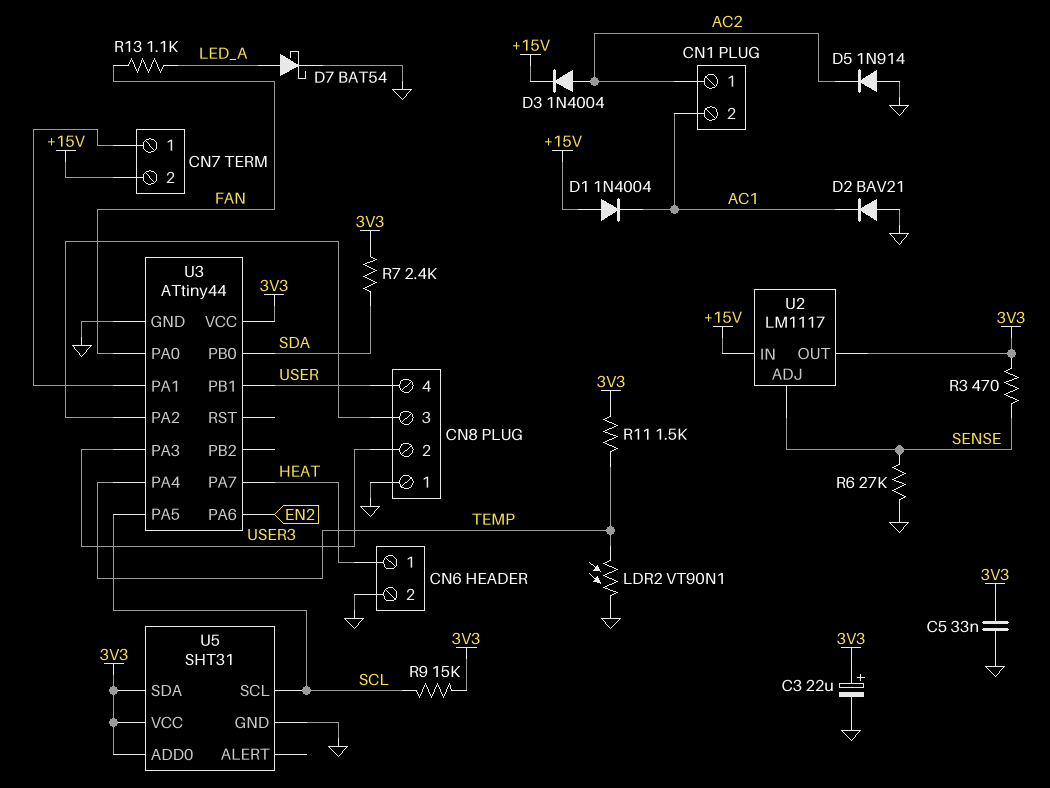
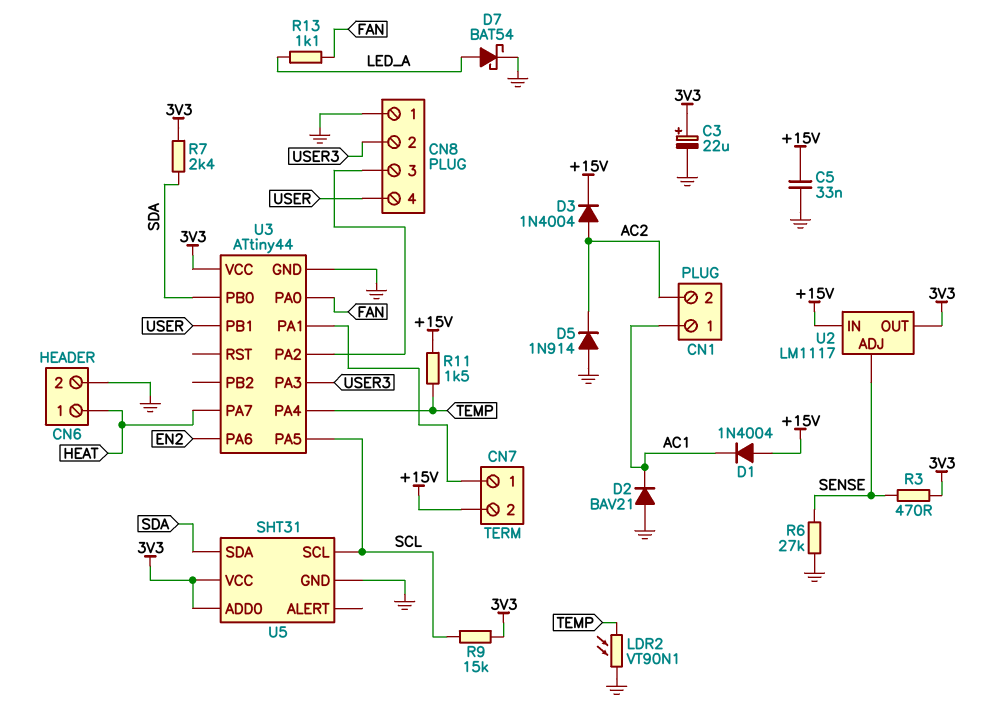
C5: 33nF (3V3, GND) -> 33nF (+15V, GND)
CN1 pin 1: AC2 -> AC1
CN1 pin 2: AC1 -> AC2
R11: 1.5k (3V3, TEMP) -> 1.5k (+15V, TEMP)
U5 pin SDA: 3V3 -> SDA

